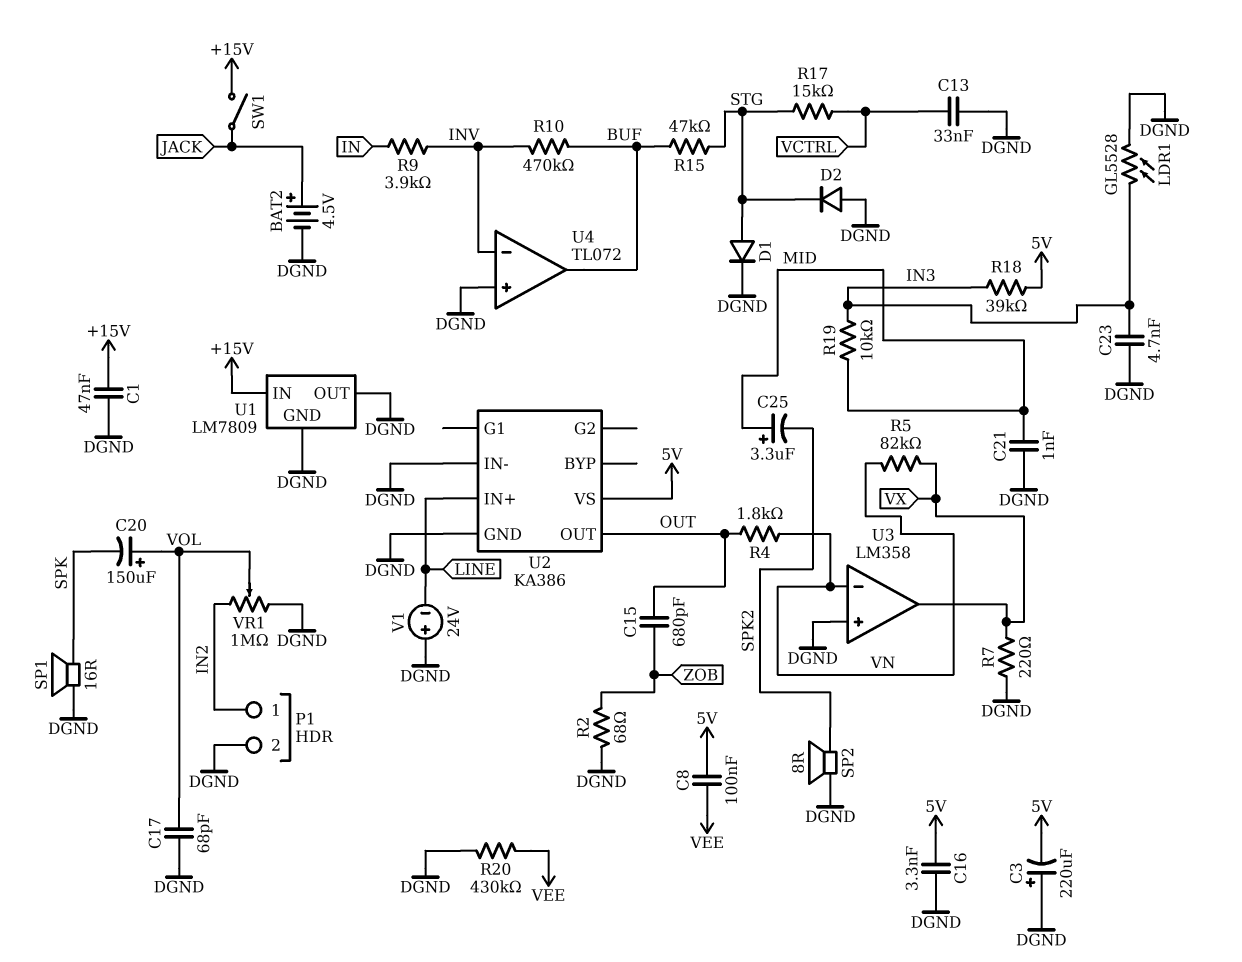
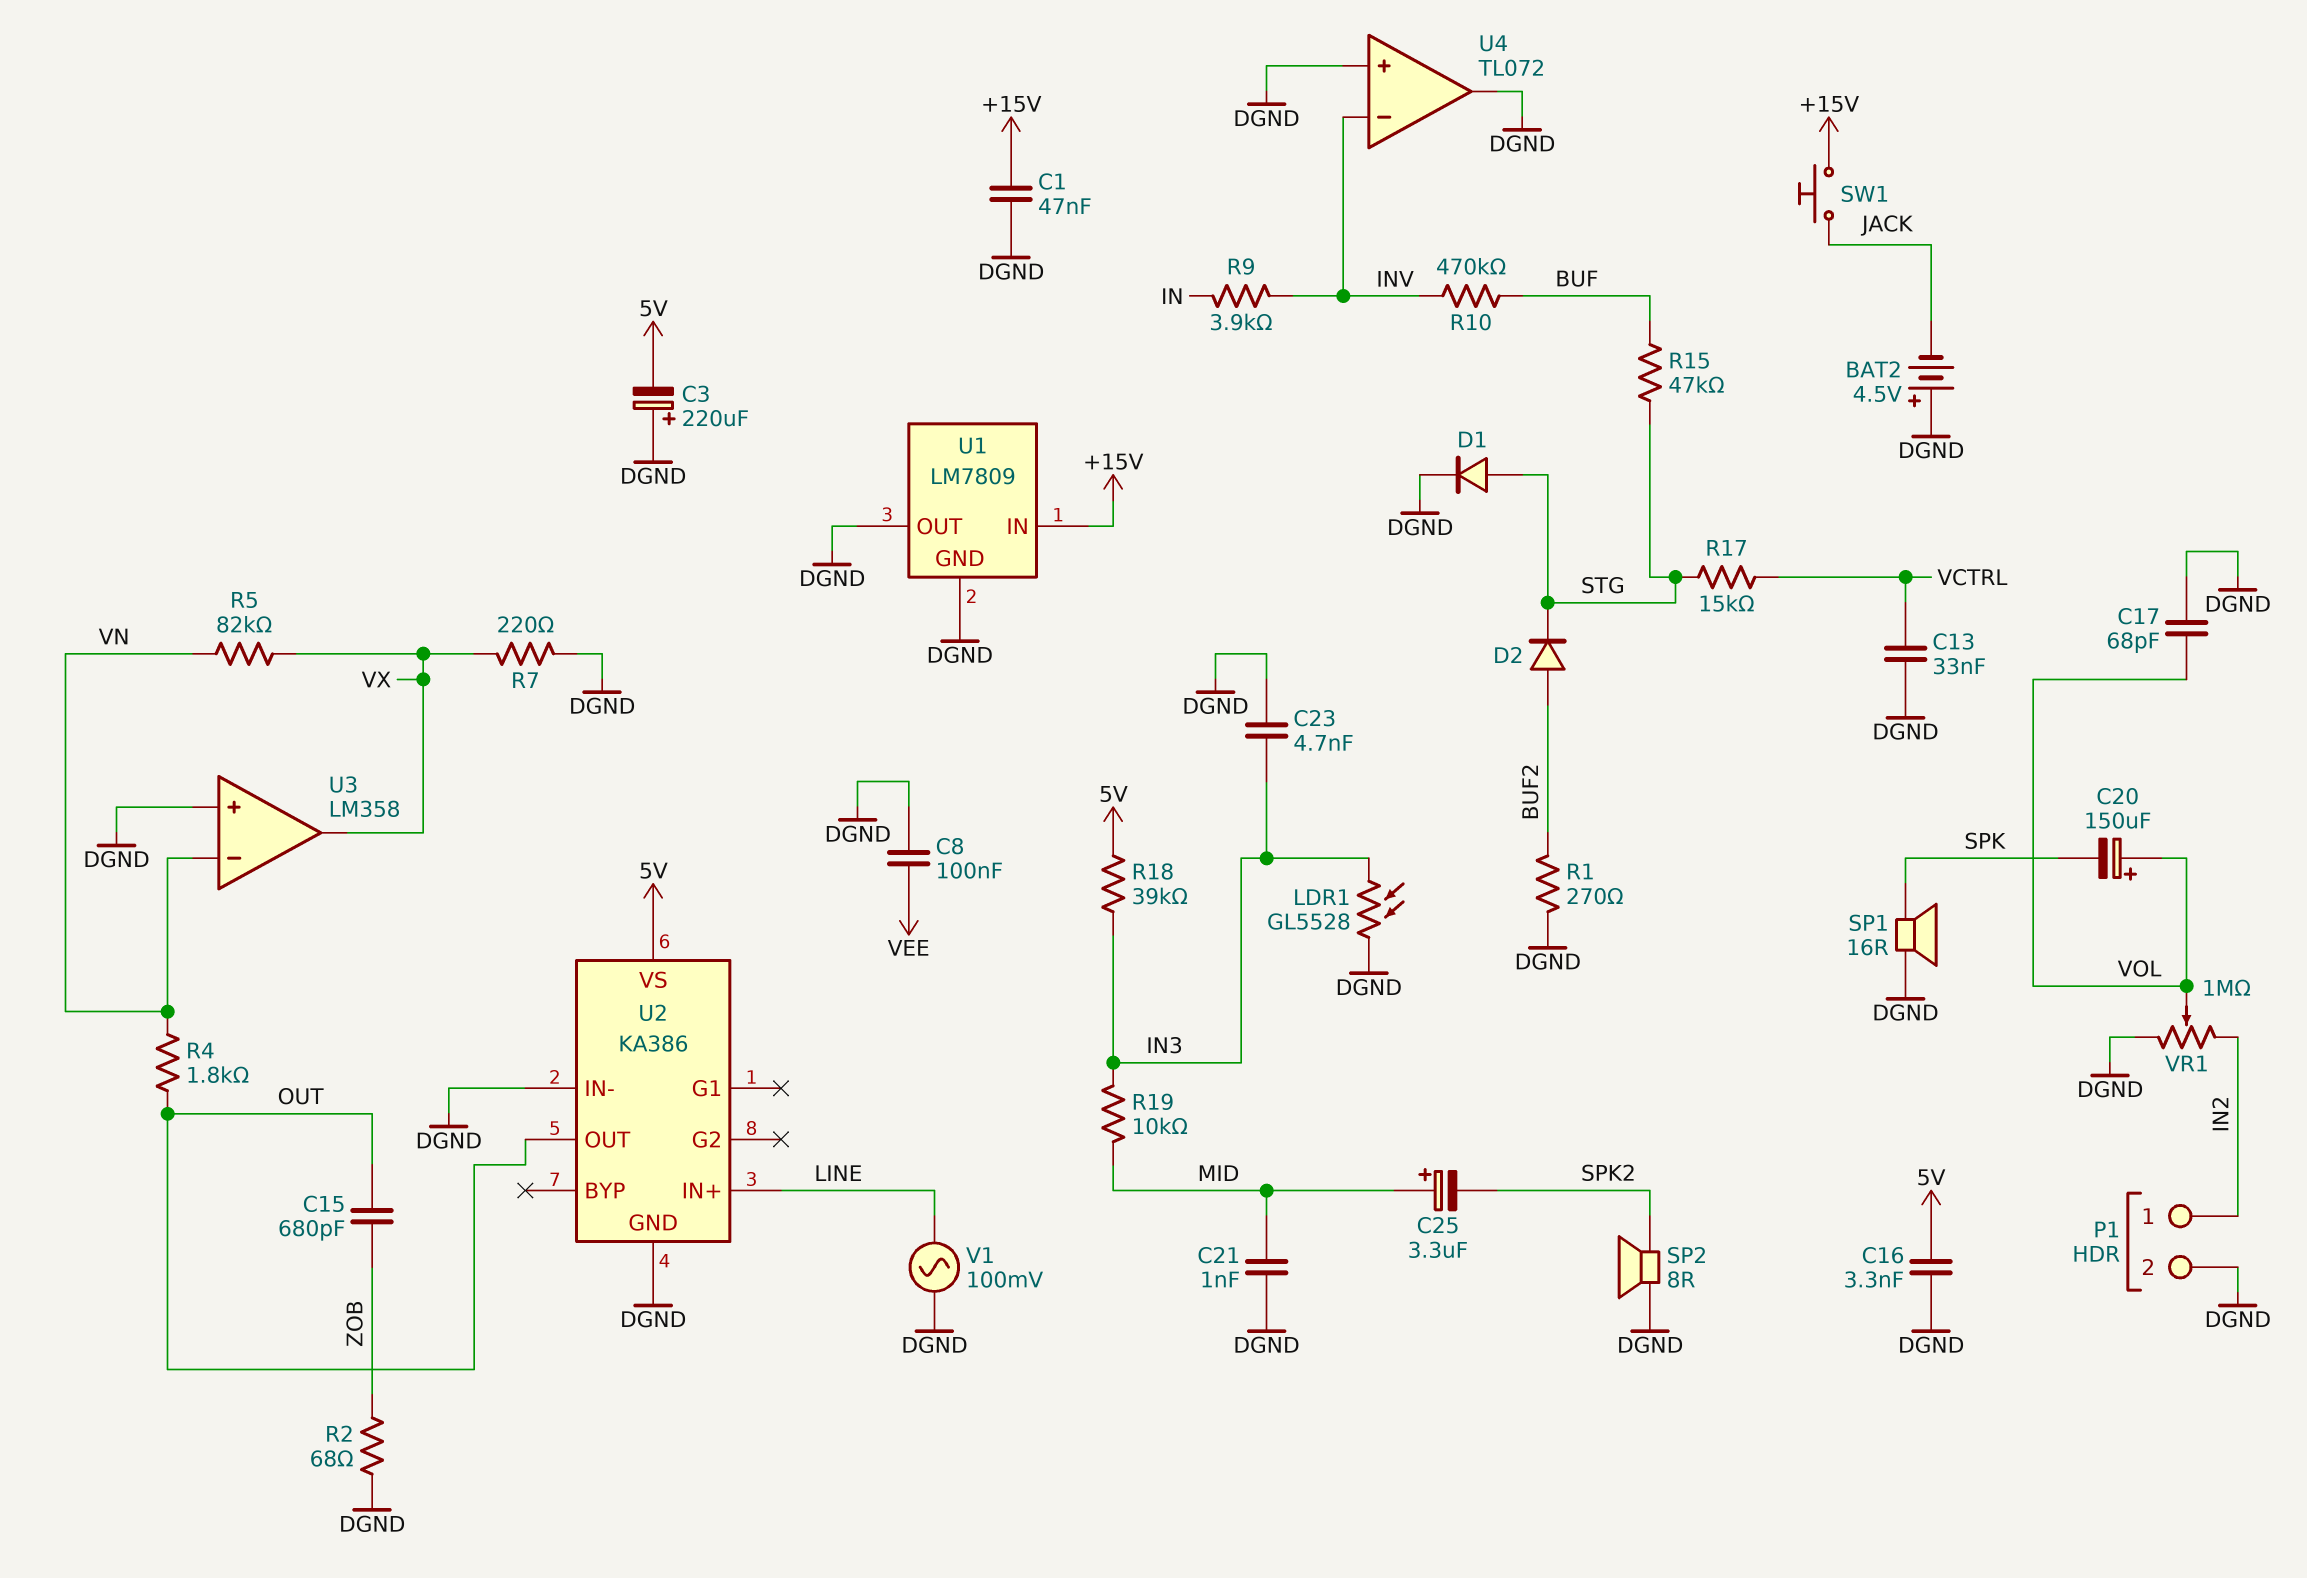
BAT2: 4.5V (plus JACK, minus DGND) -> 4.5V (plus DGND, minus JACK)
C8: 100nF (5V, VEE) -> 100nF (DGND, VEE)
D2: diode (A DGND, K STG) -> diode (A BUF2, K STG)
R1: none -> 270 (BUF2, DGND)
R20: 430k (DGND, VEE) -> none
SW1: switch (+15V, JACK) -> button (+15V, JACK)
U4 pin out: BUF -> DGND
V1: 24V (plus DGND, minus LINE) -> AC 100mV (DGND, LINE)

